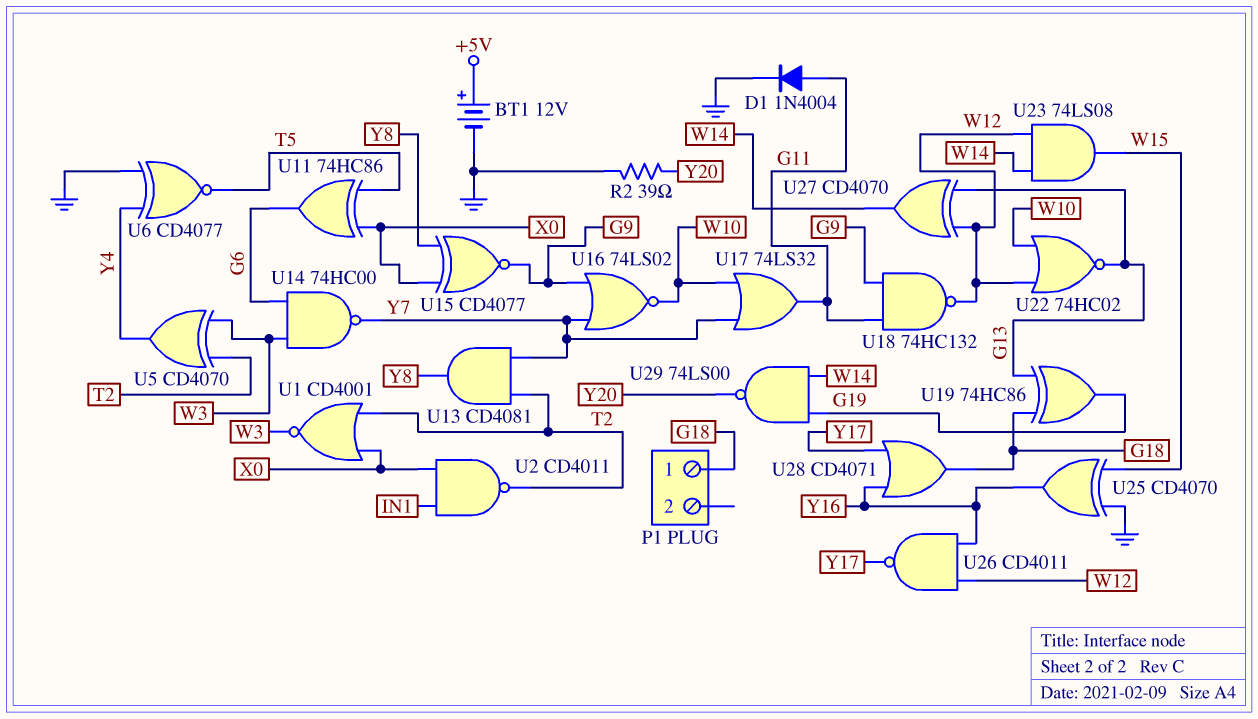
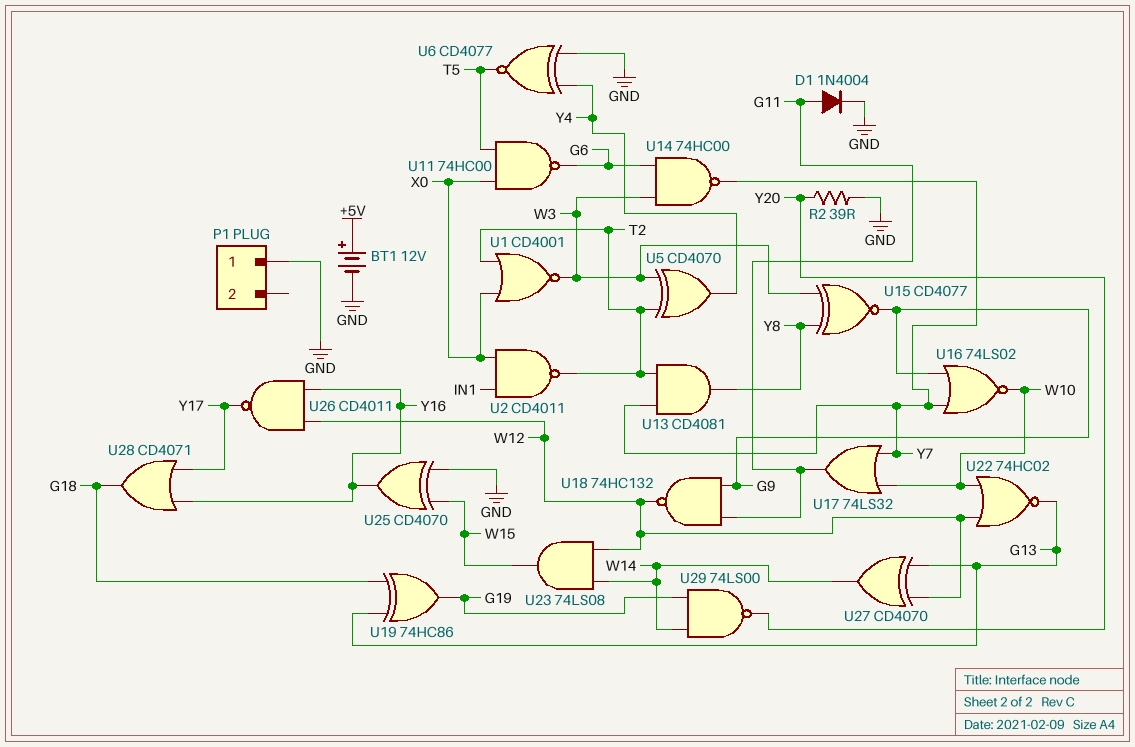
P1 pin 1: G18 -> GND
U11: XOR 74HC86 (in T5, in X0, out G6) -> NAND 74HC00 (in T5, in X0, out G6)
U15: XNOR CD4077 (in X0, in Y8, out G9) -> XNOR CD4077 (in W3, in Y8, out G9)

